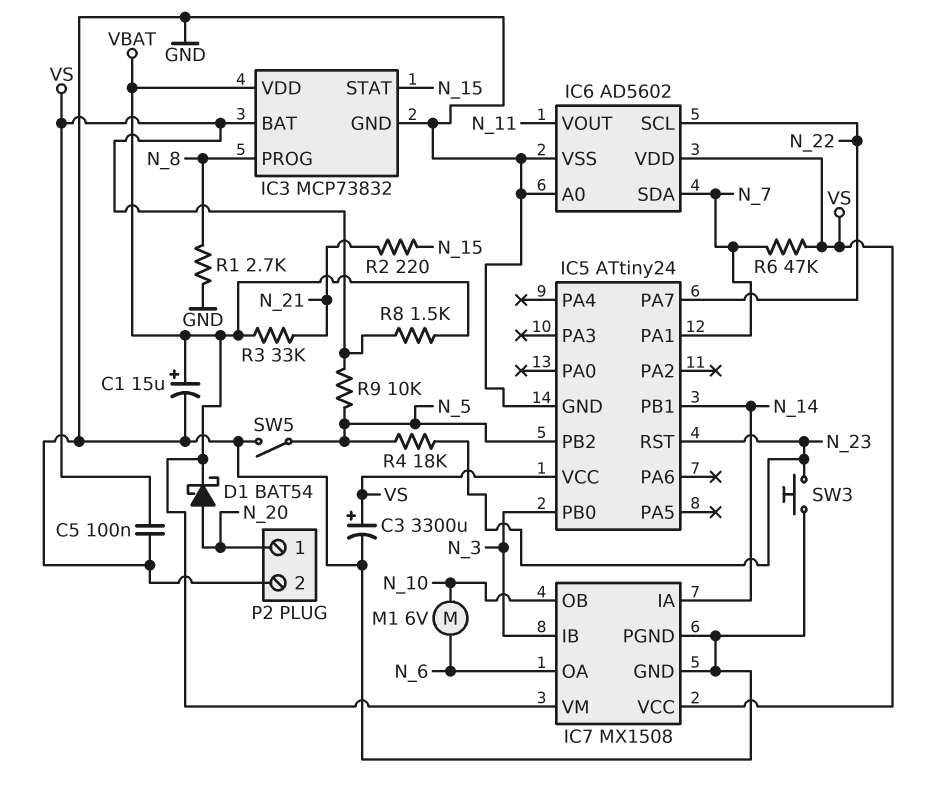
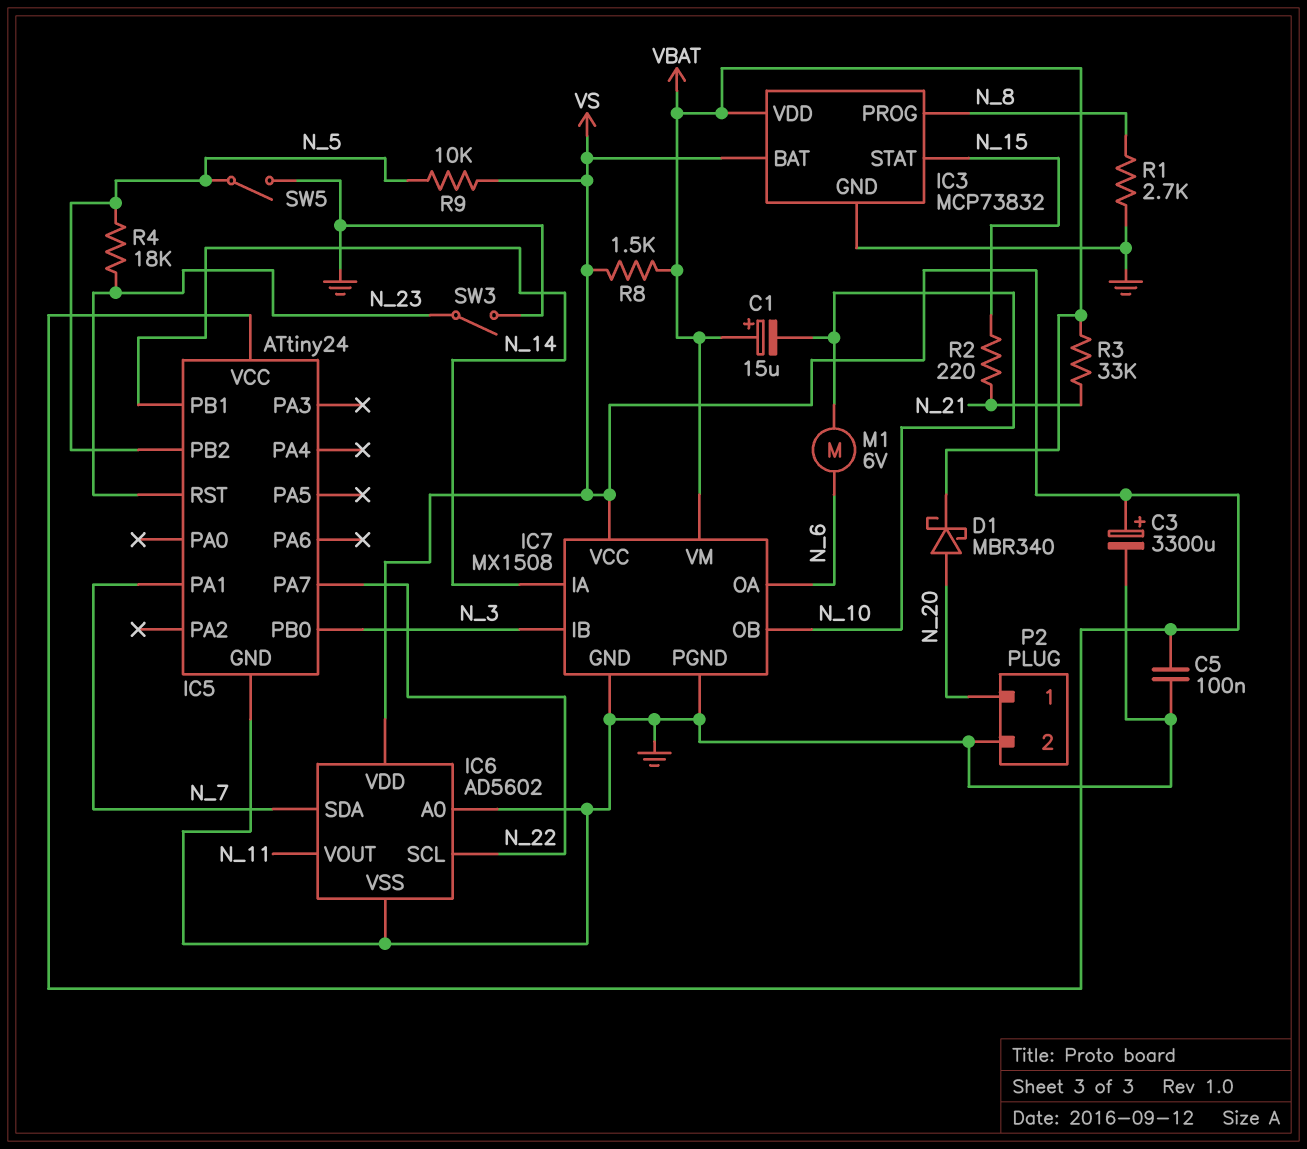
C1: 15uF (plus VBAT, minus GND) -> 15uF (plus VBAT, minus N_10)
D1: schottky BAT54 (A N_20, K VBAT) -> schottky MBR340 (A N_20, K VBAT)
R6: 47k (N_7, VS) -> none
SW3: button (GND, N_23) -> switch (GND, N_23)

